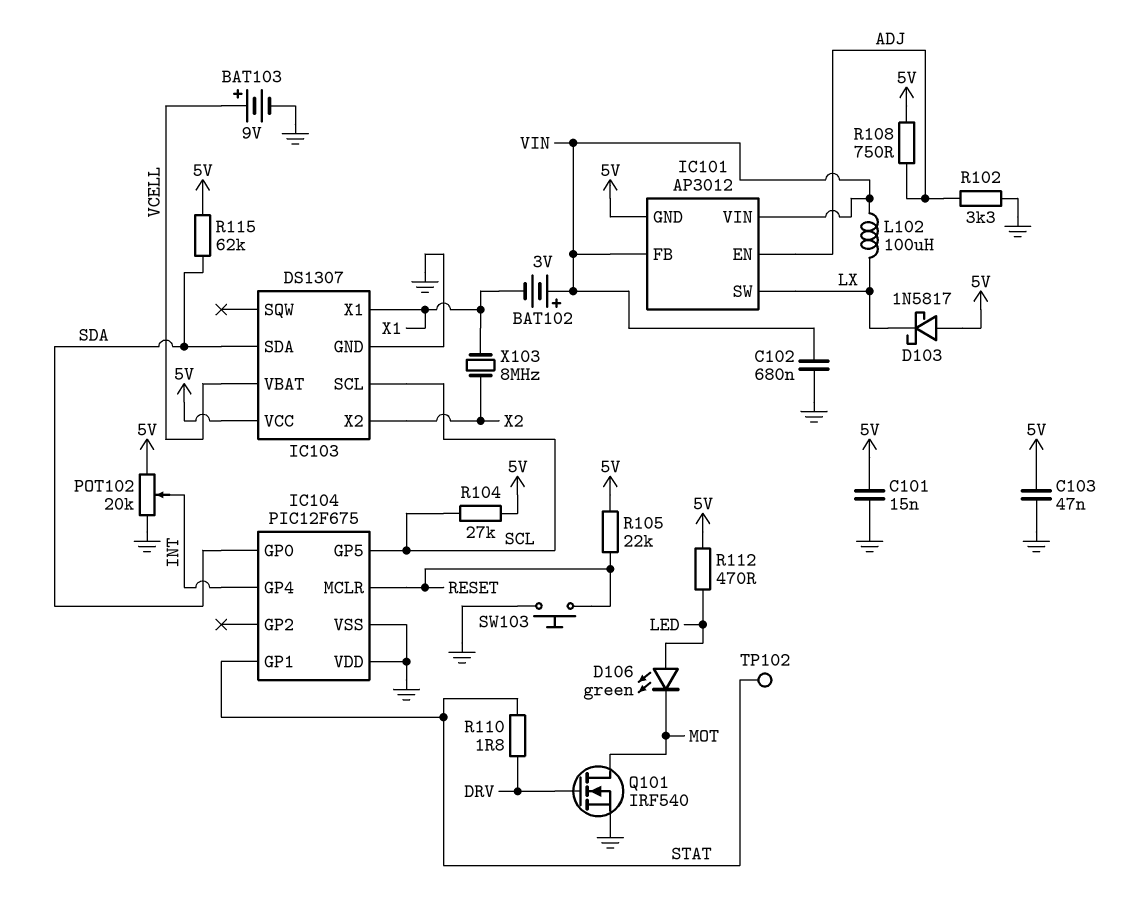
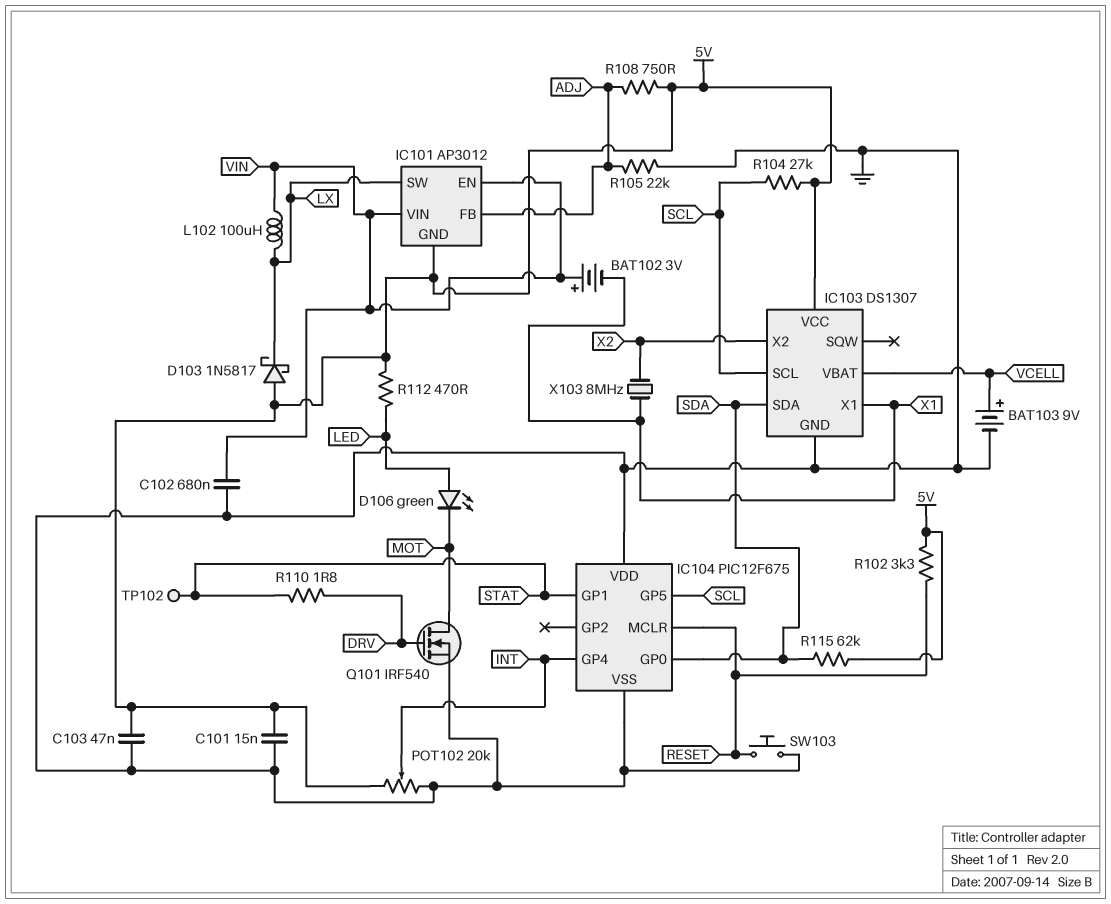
IC101 pin EN: ADJ -> VIN
IC101 pin FB: VIN -> ADJ
R102: 3.3k (ADJ, GND) -> 3.3k (5V, RESET)
R105: 22k (5V, RESET) -> 22k (ADJ, GND)

